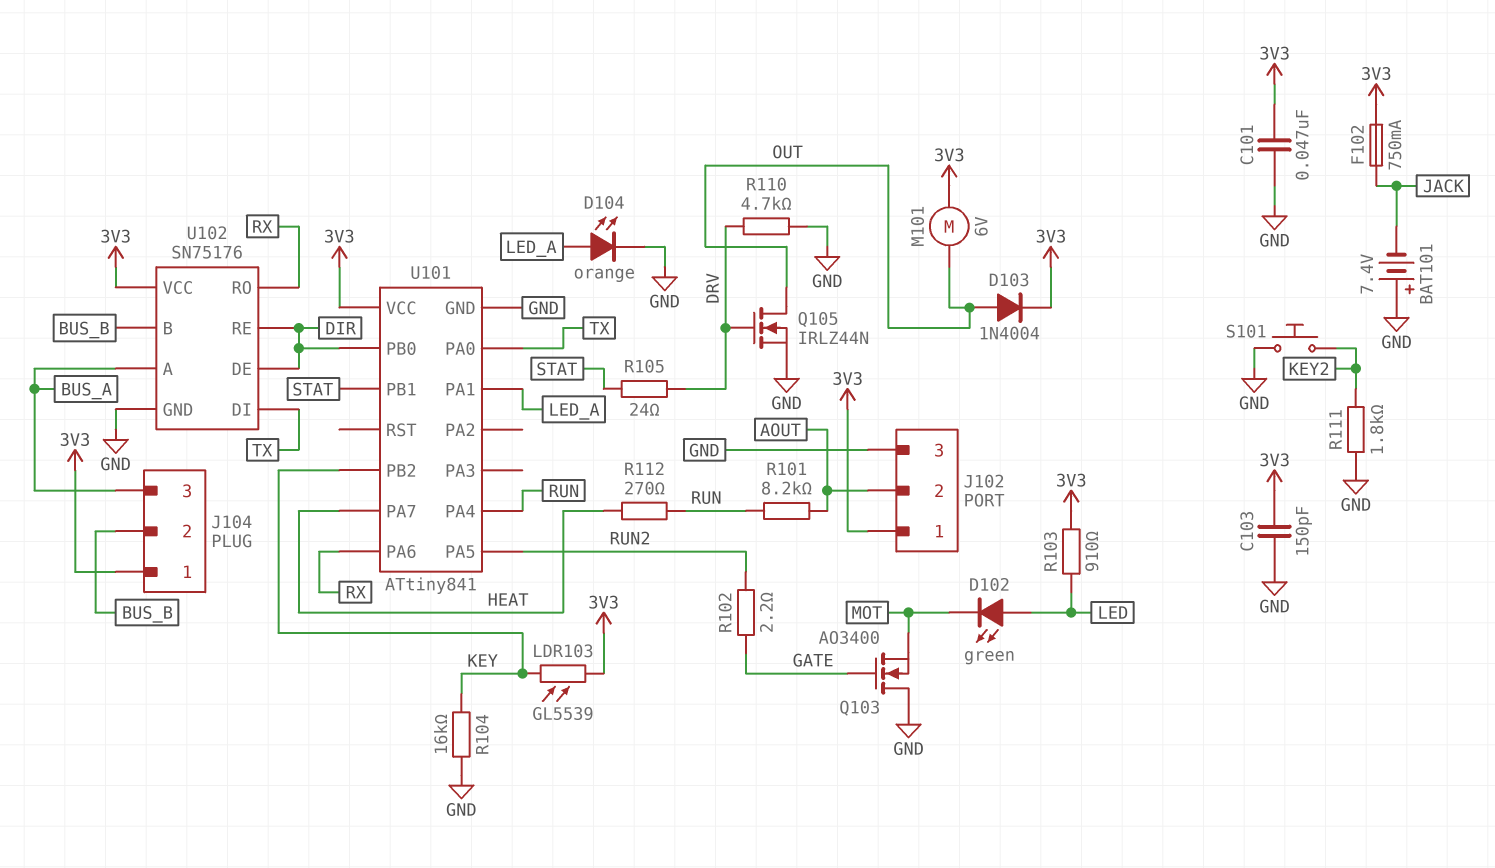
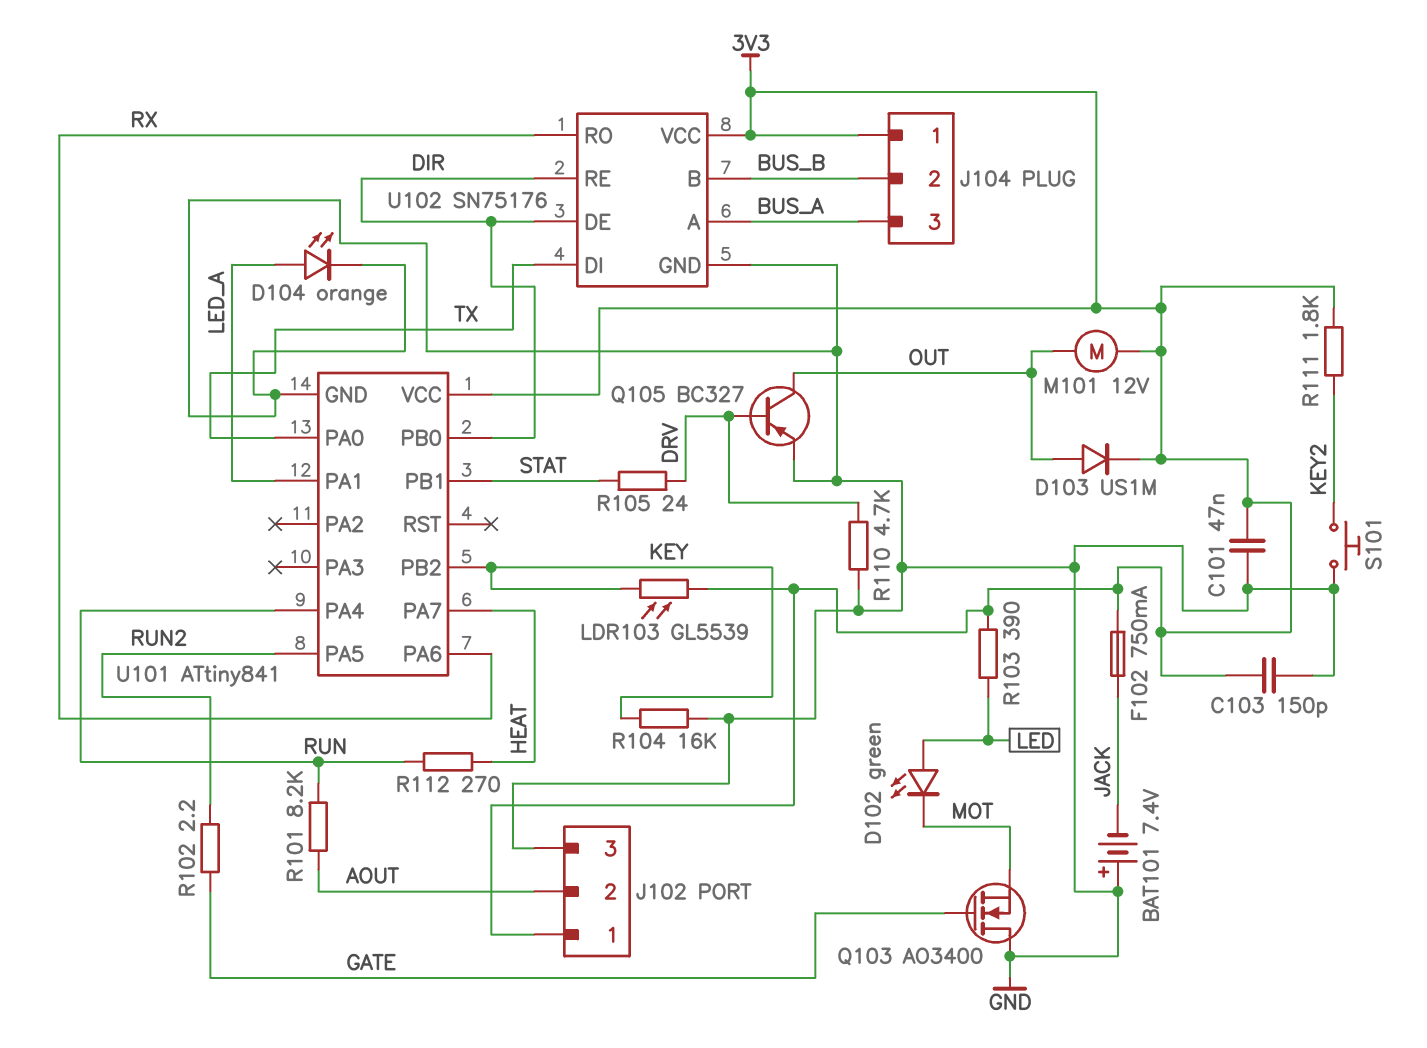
D103: diode 1N4004 (A OUT, K 3V3) -> diode US1M (A OUT, K 3V3)
M101: motor 6V (3V3, OUT) -> motor 12V (3V3, OUT)
Q105: NMOS IRLZ44N (G DRV, D OUT, S GND) -> PNP BC327 (B DRV, C OUT, E GND)
R103: 910 (3V3, LED) -> 390 (3V3, LED)
R111: 1.8k (GND, KEY2) -> 1.8k (3V3, KEY2)

